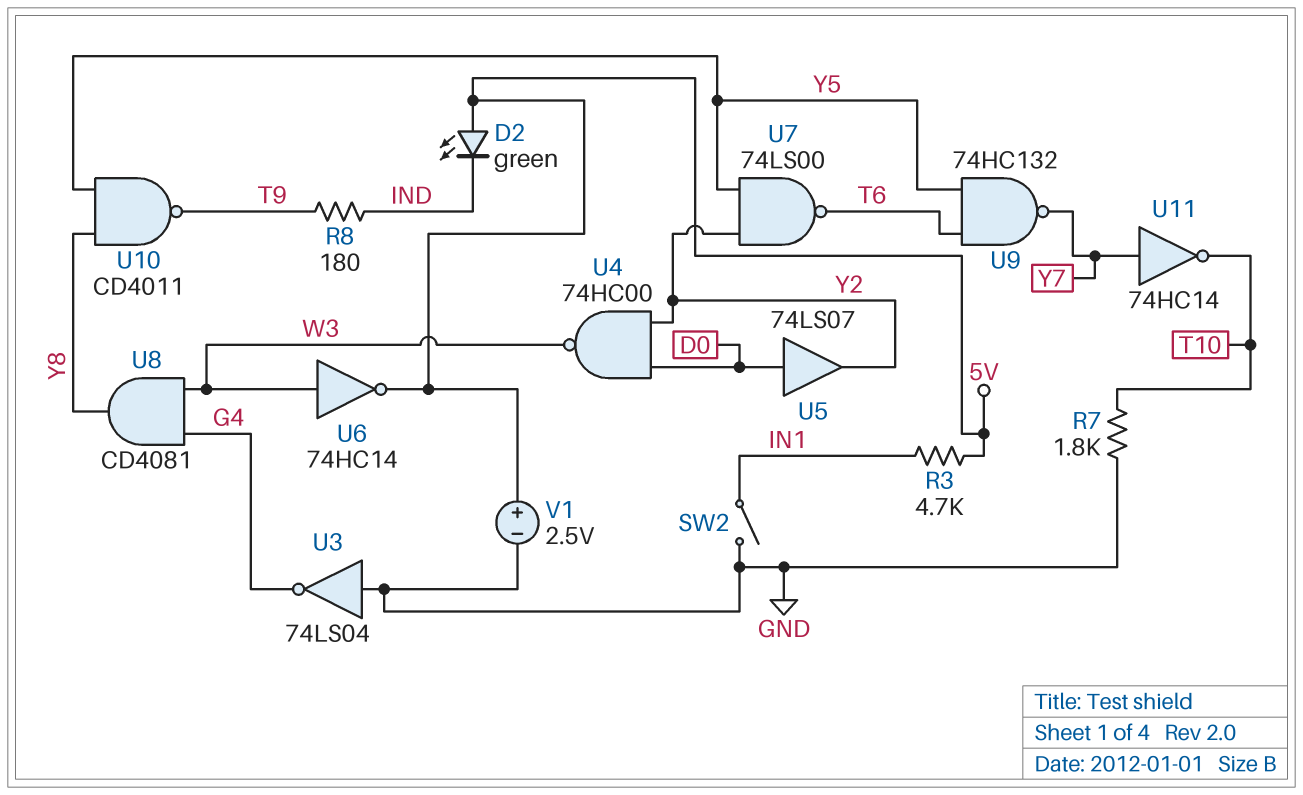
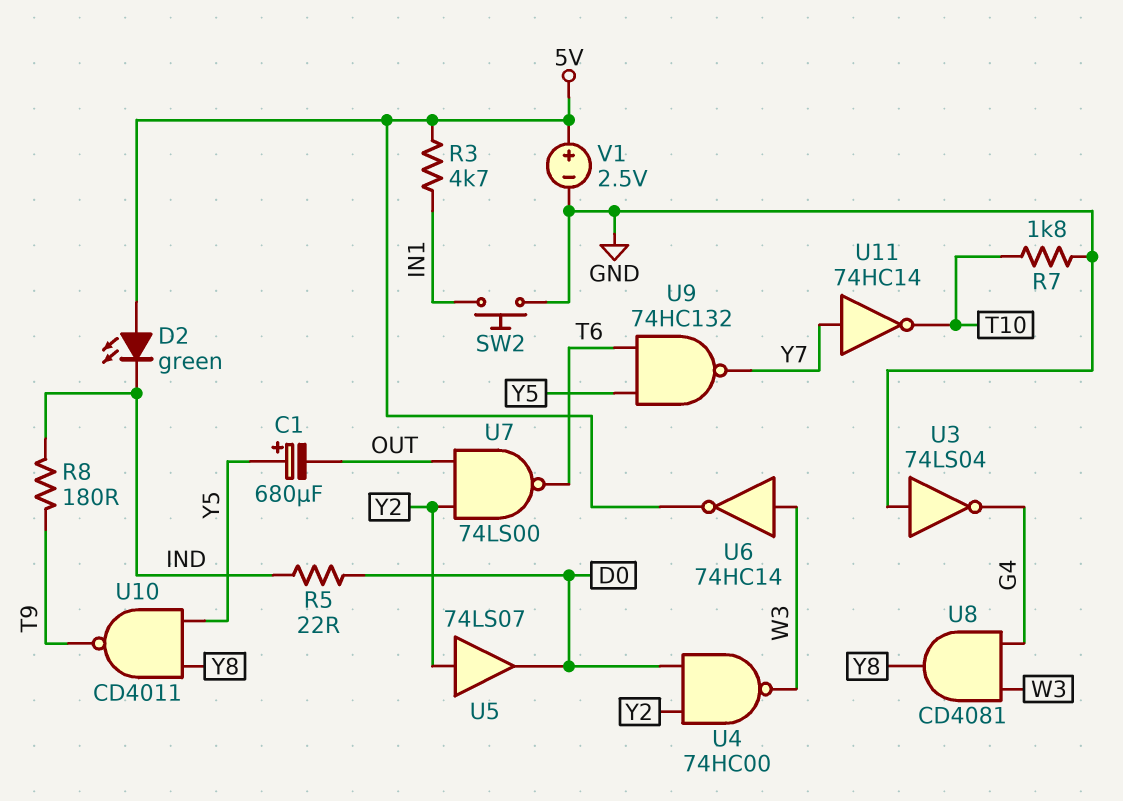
C1: none -> 680uF (plus Y5, minus OUT)
R5: none -> 22 (D0, IND)
SW2: switch (GND, IN1) -> button (GND, IN1)
U5: buffer 74LS07 (in D0, out Y2) -> buffer 74LS07 (in Y2, out D0)
U7: NAND 74LS00 (in Y2, in Y5, out T6) -> NAND 74LS00 (in OUT, in Y2, out T6)

